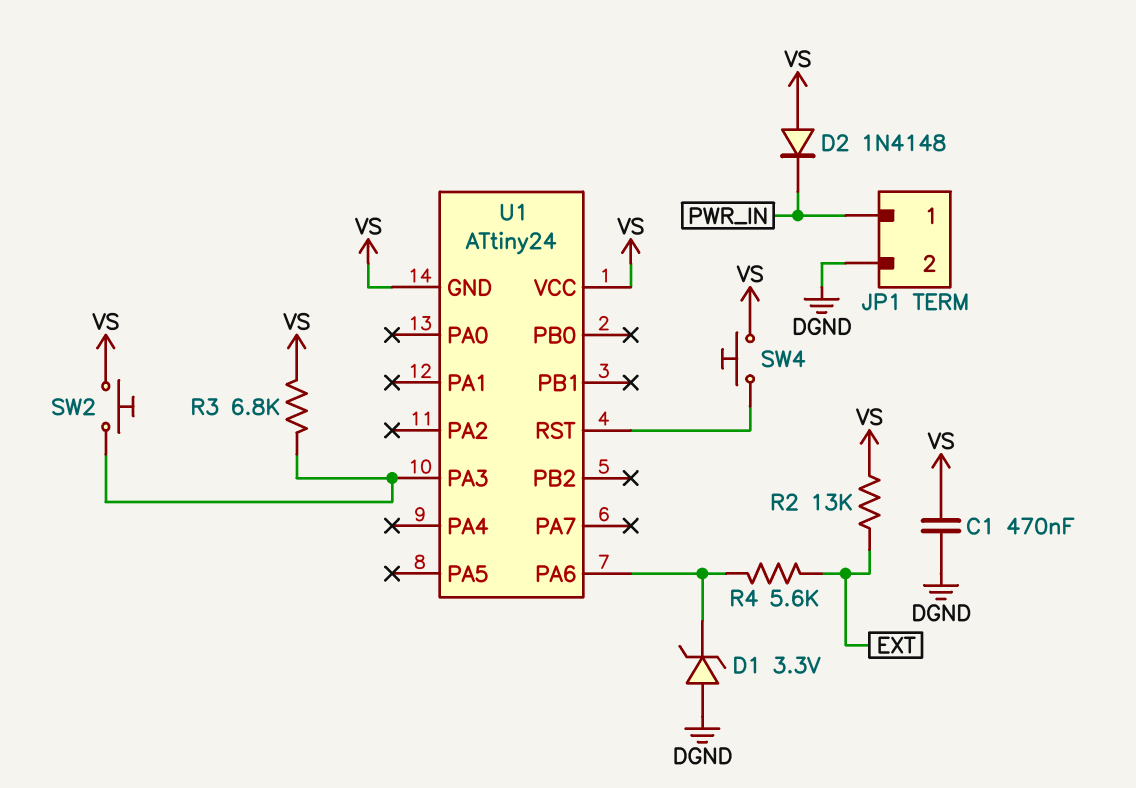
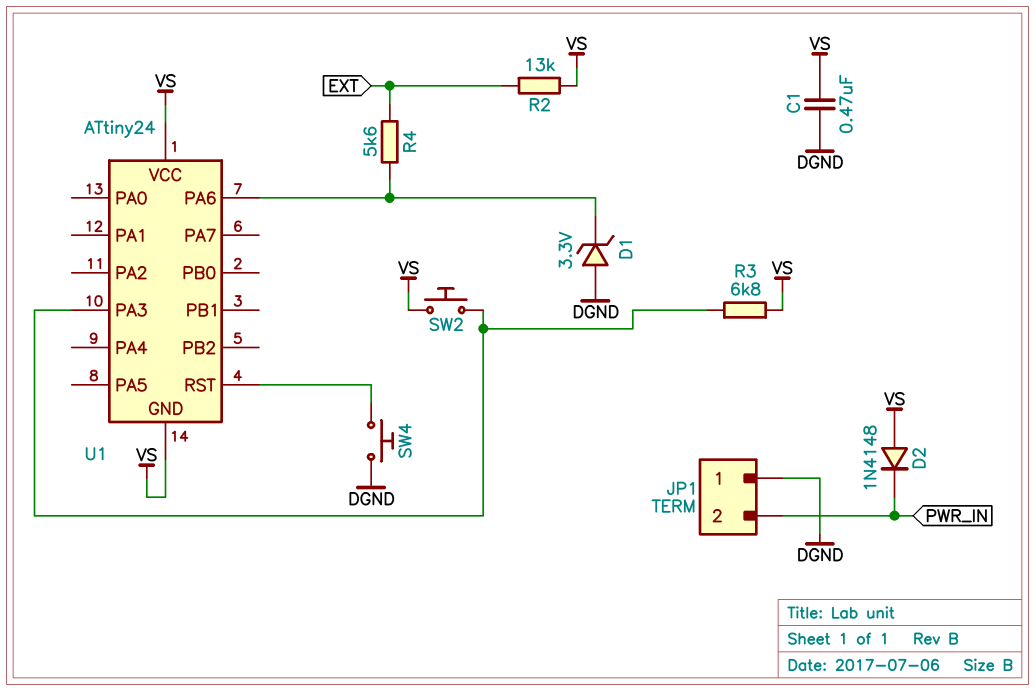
JP1 pin 1: PWR_IN -> DGND
JP1 pin 2: DGND -> PWR_IN
SW4: button (U1/RST, VS) -> button (DGND, U1/RST)

